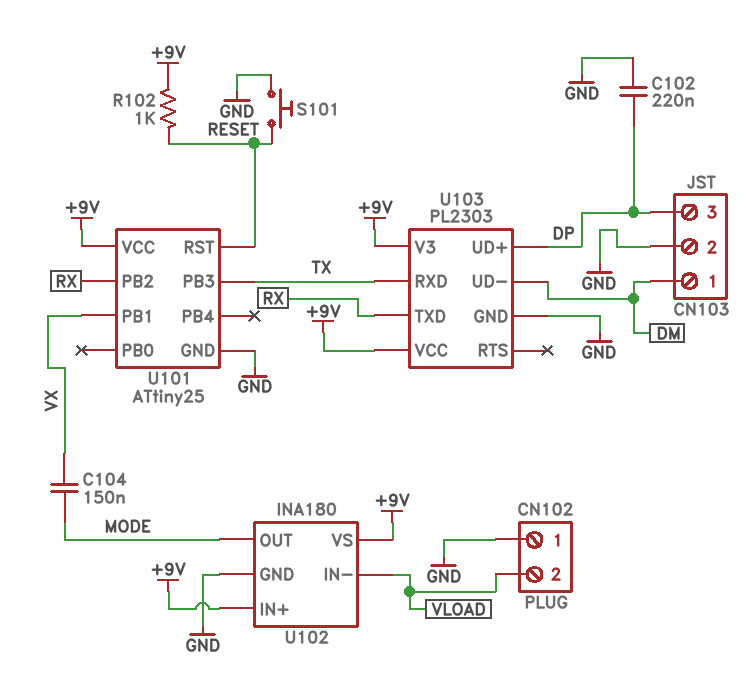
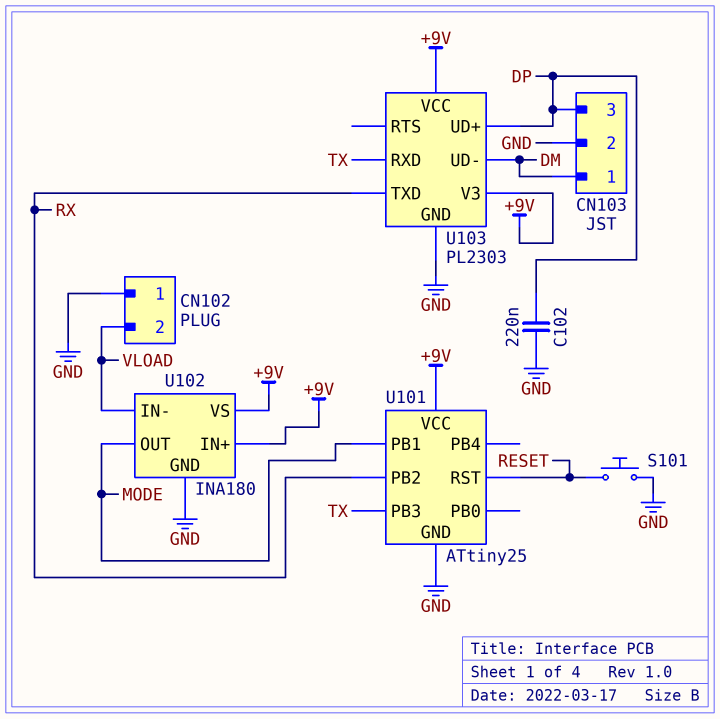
C104: 150nF (MODE, VX) -> none
R102: 1k (+9V, RESET) -> none
U101 pin PB1: VX -> MODE

